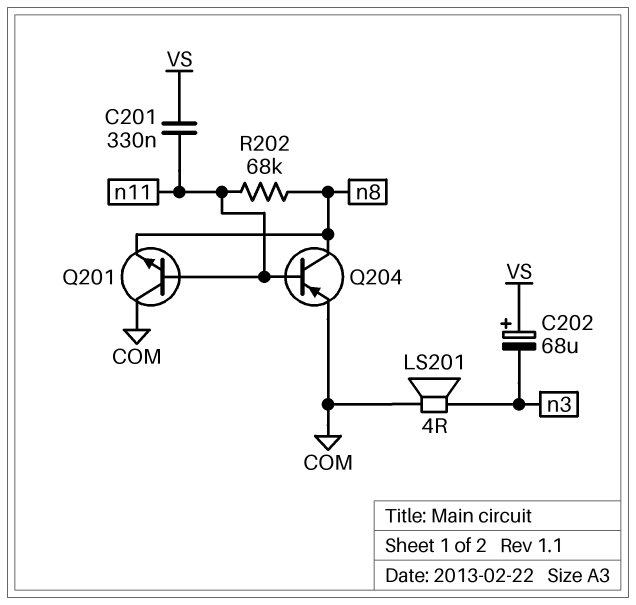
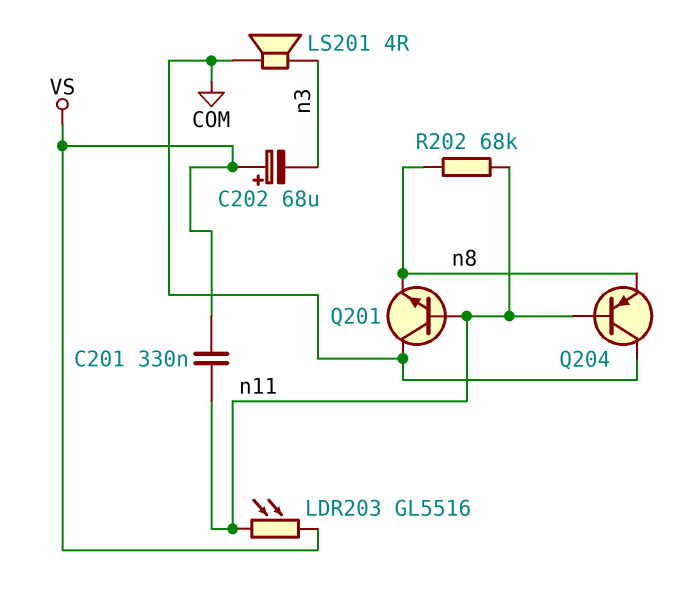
LDR203: none -> GL5516 (VS, n11)
Q204: PNP (B n11, C n8, E COM) -> PNP (B n11, C COM, E n8)

